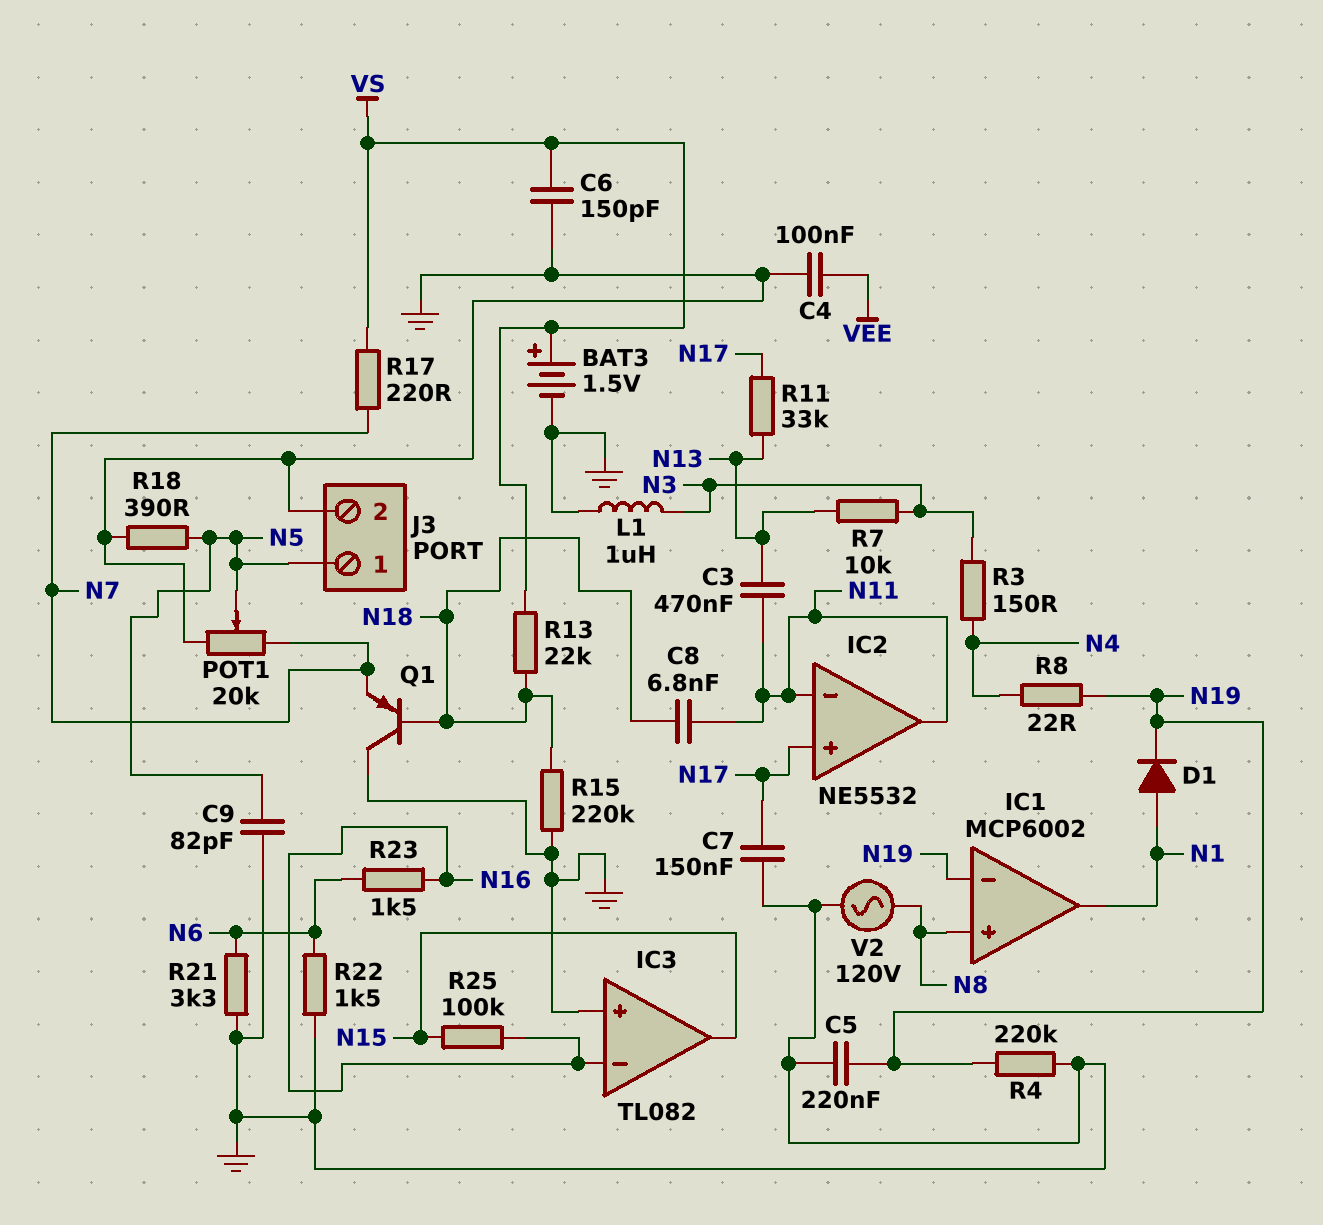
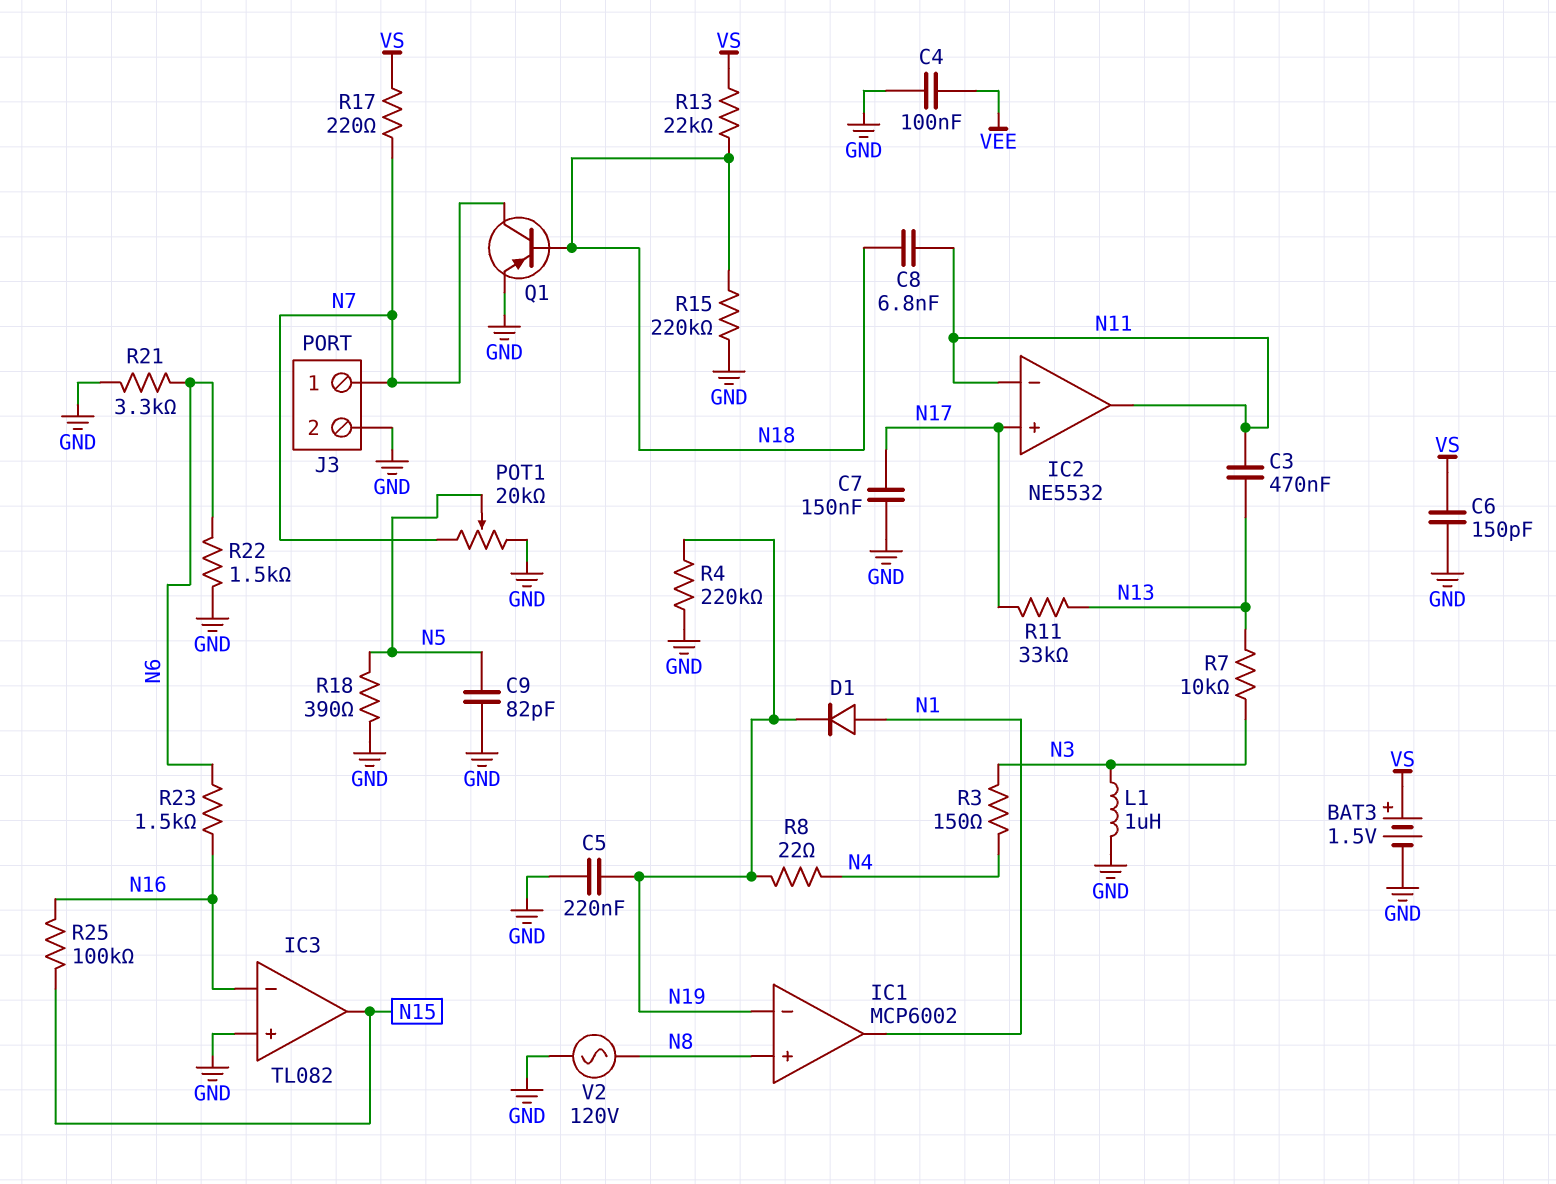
J3 pin 1: N5 -> N7
Q1: PNP (B N18, C GND, E N7) -> PNP (B N18, C N7, E GND)

